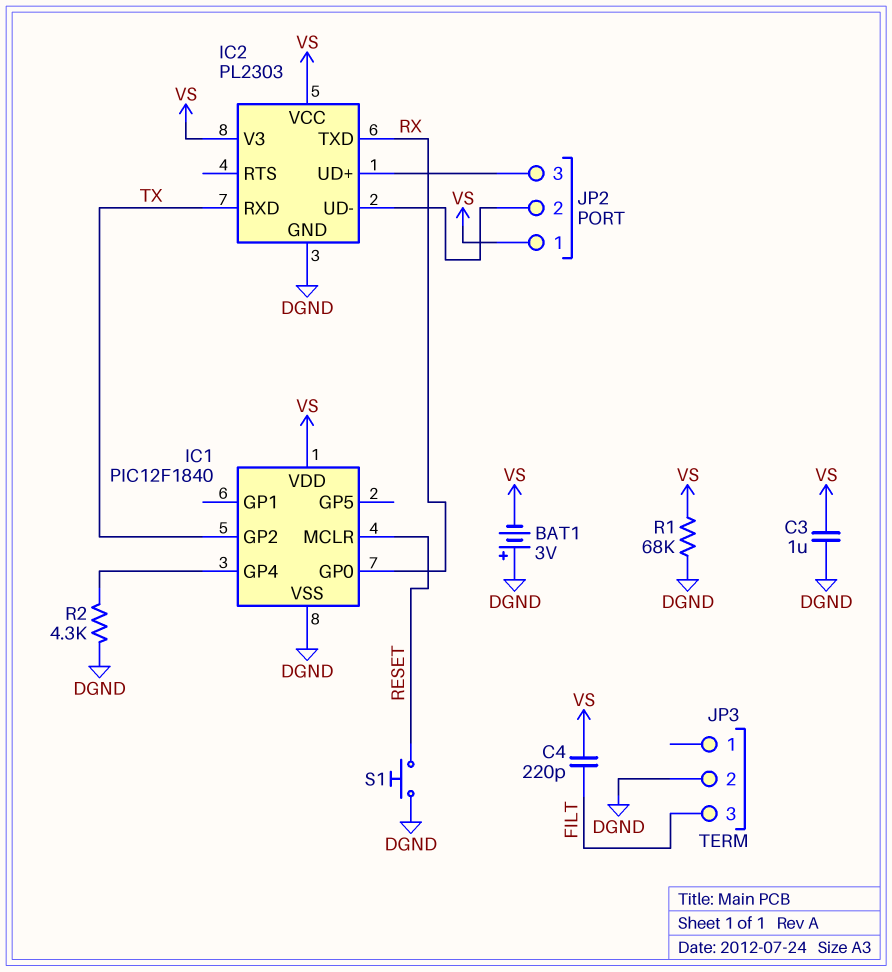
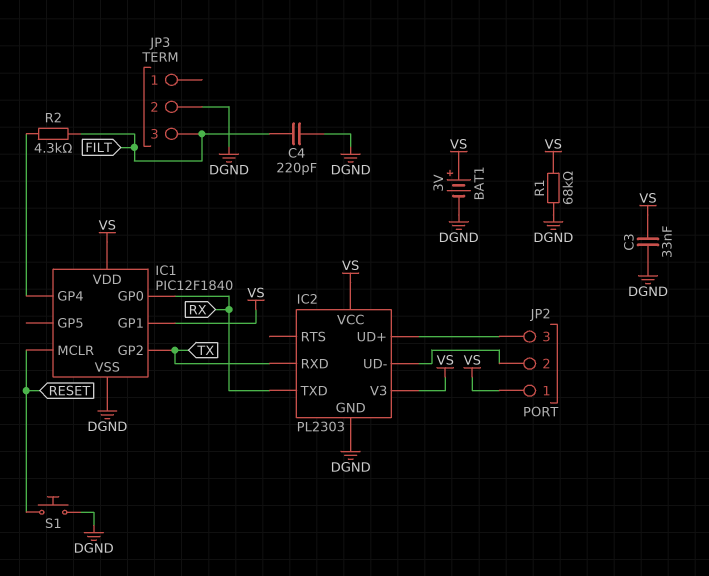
BAT1: 3V (plus DGND, minus VS) -> 3V (plus VS, minus DGND)
C3: 1uF (DGND, VS) -> 33nF (DGND, VS)
C4: 220pF (FILT, VS) -> 220pF (DGND, FILT)
IC1 pin GP1: none -> VS
R2: 4.3k (DGND, IC1/GP4) -> 4.3k (FILT, IC1/GP4)

